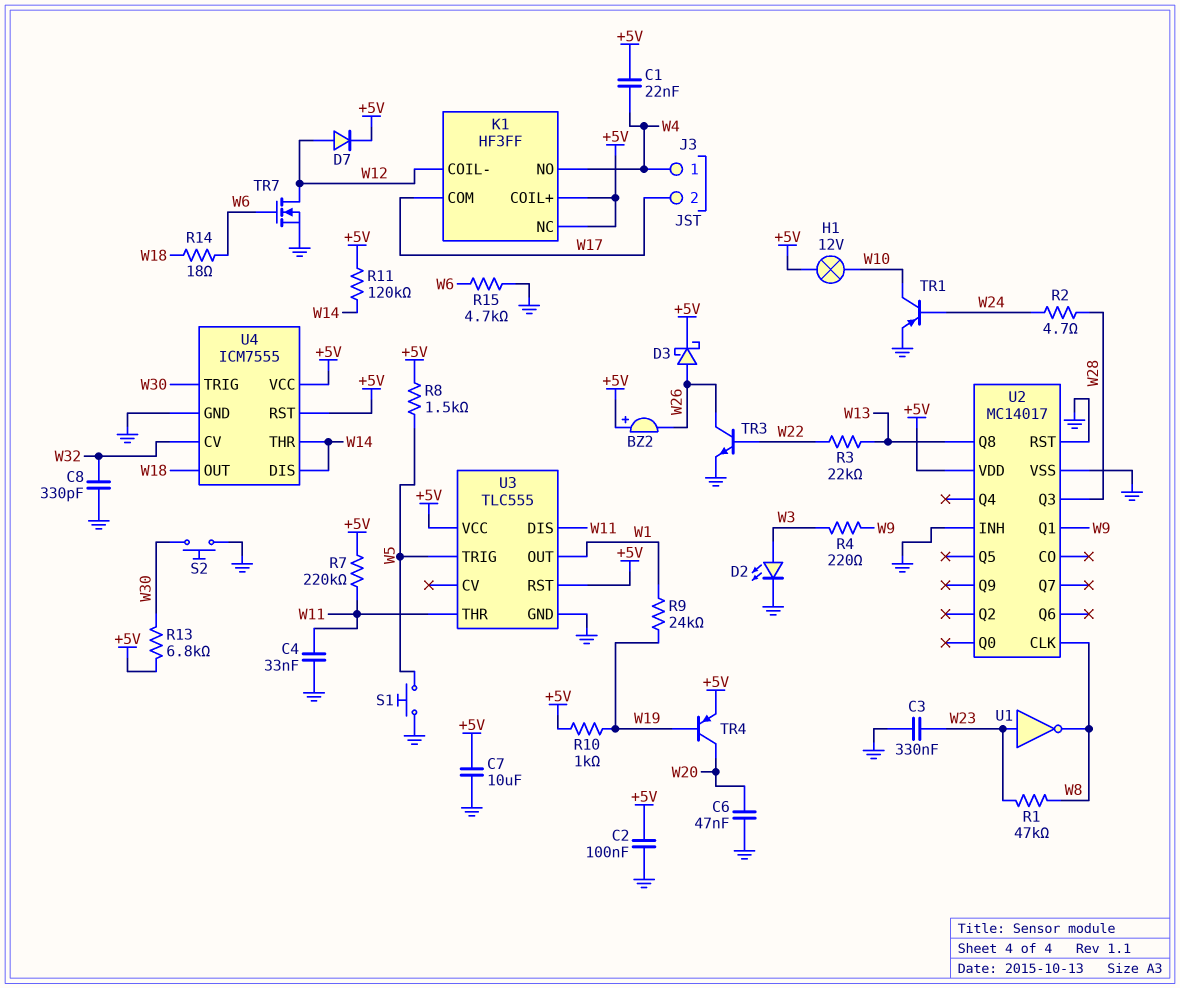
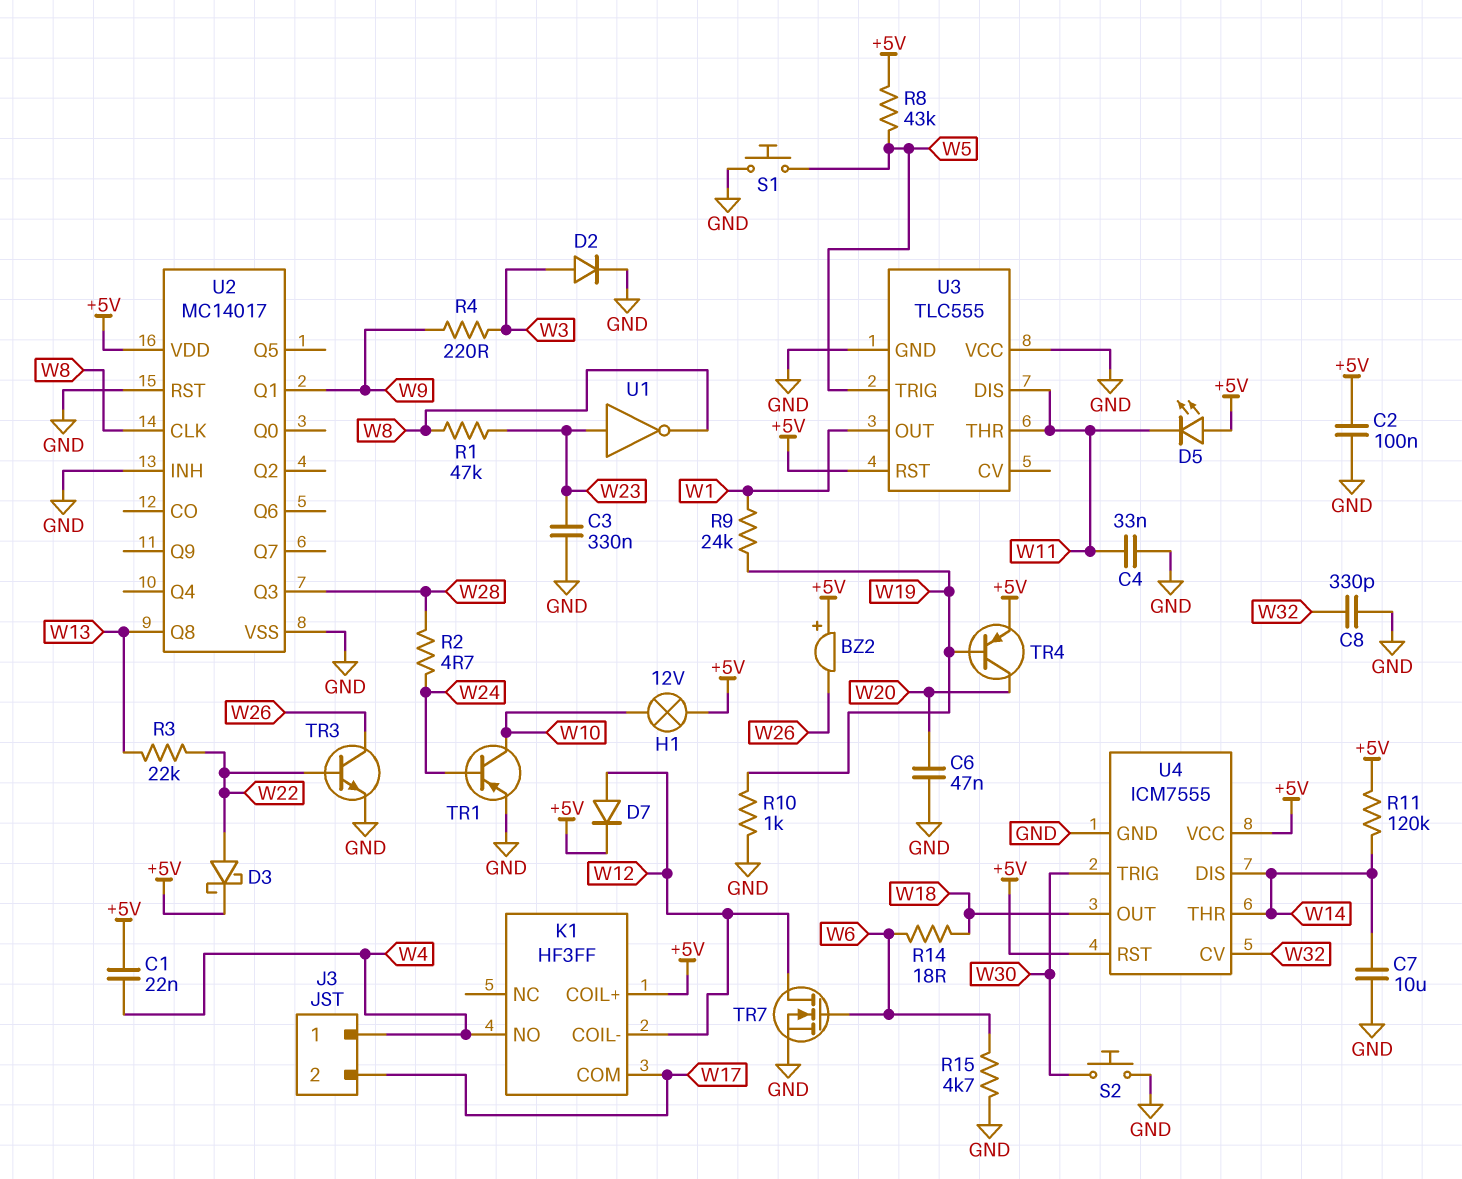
C7: 10uF (+5V, GND) -> 10uF (GND, W14)
D2: LED (A W3, K GND) -> diode (A W3, K GND)
D3: schottky (A W26, K +5V) -> schottky (A W22, K +5V)
D5: none -> LED (A +5V, K W11)
K1 pin NC: +5V -> none
R7: 220k (+5V, W11) -> none
R8: 1.5k (+5V, W5) -> 43k (+5V, W5)
R10: 1k (+5V, W19) -> 1k (GND, W19)
R13: 6.8k (+5V, W30) -> none
U3 pin VCC: +5V -> GND

